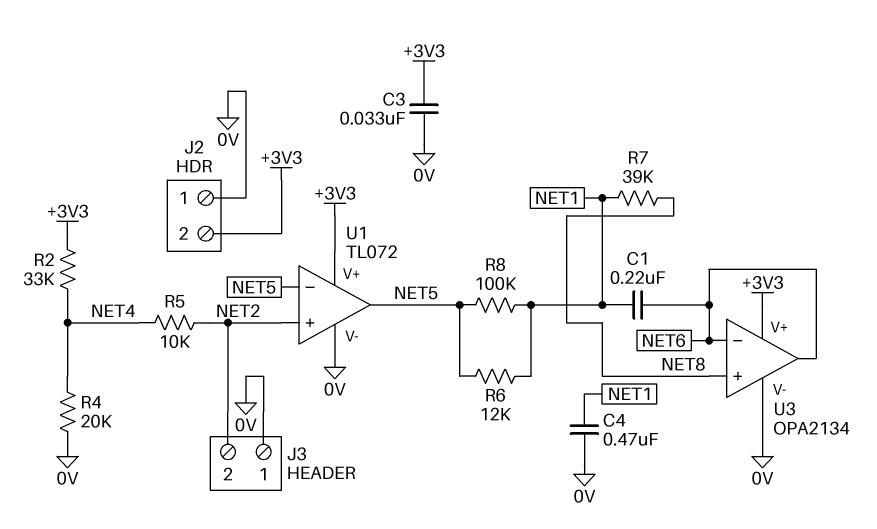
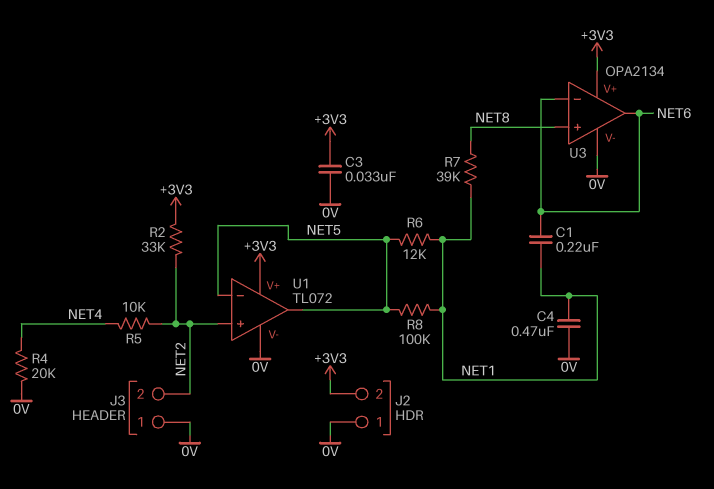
R2: 33k (+3V3, NET4) -> 33k (+3V3, NET2)

